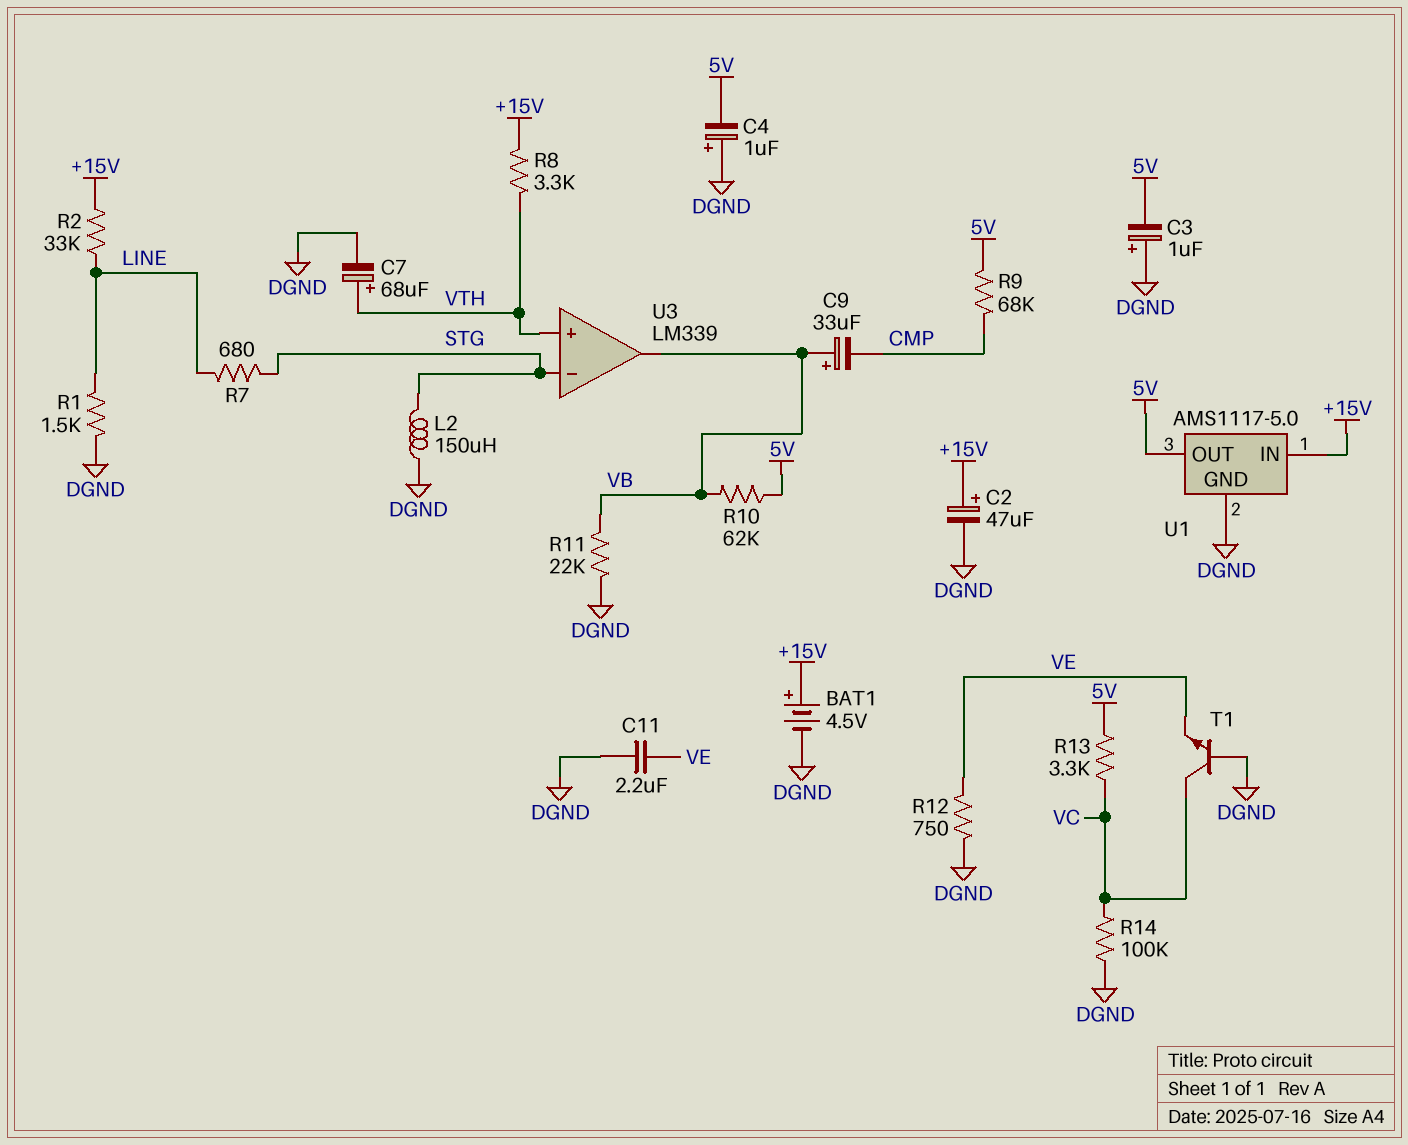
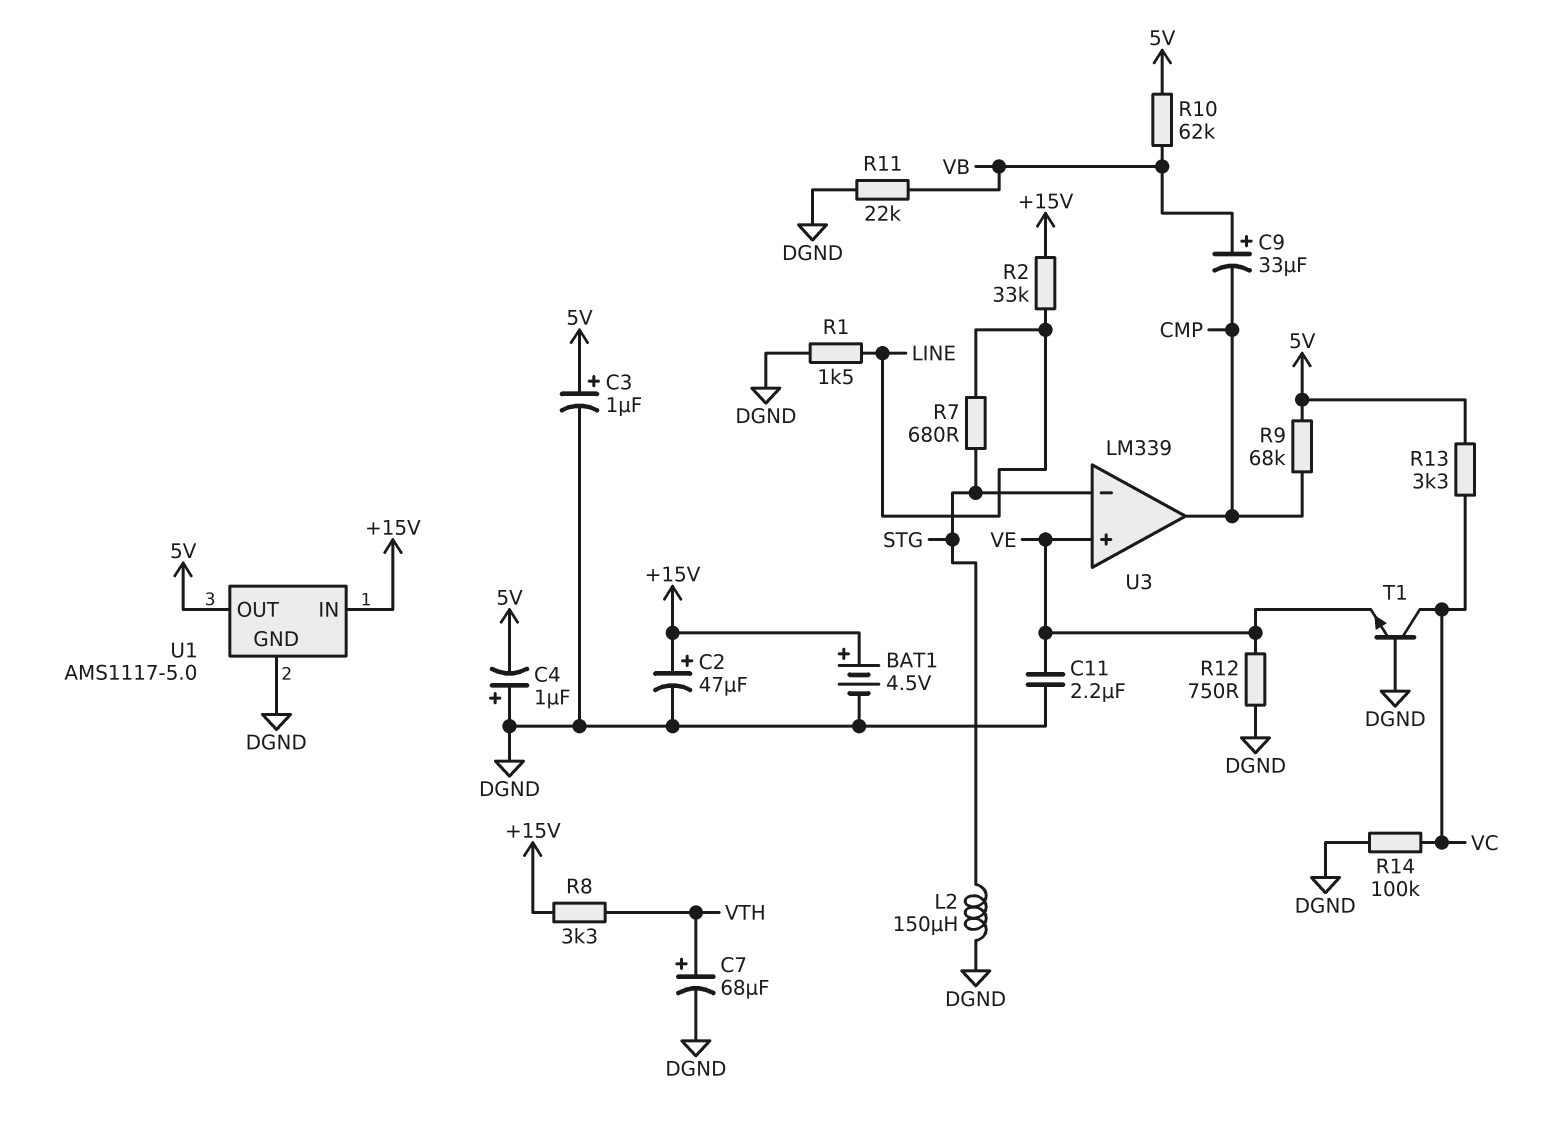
C3: 1uF (plus DGND, minus 5V) -> 1uF (plus 5V, minus DGND)
U3 pin in+: VTH -> VE
U3 pin out: VB -> CMP

